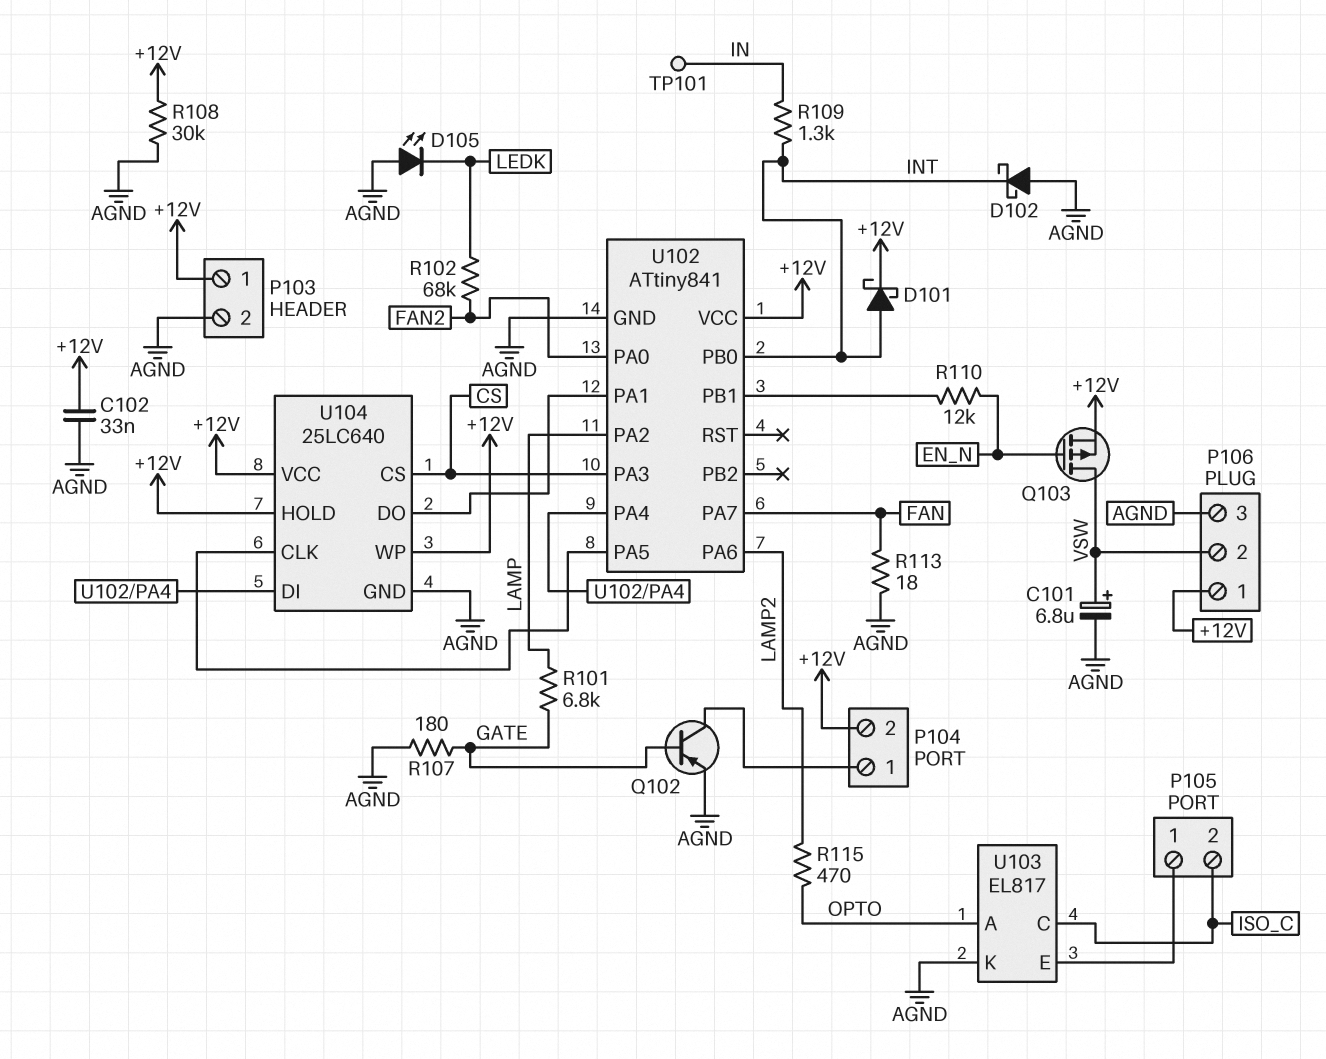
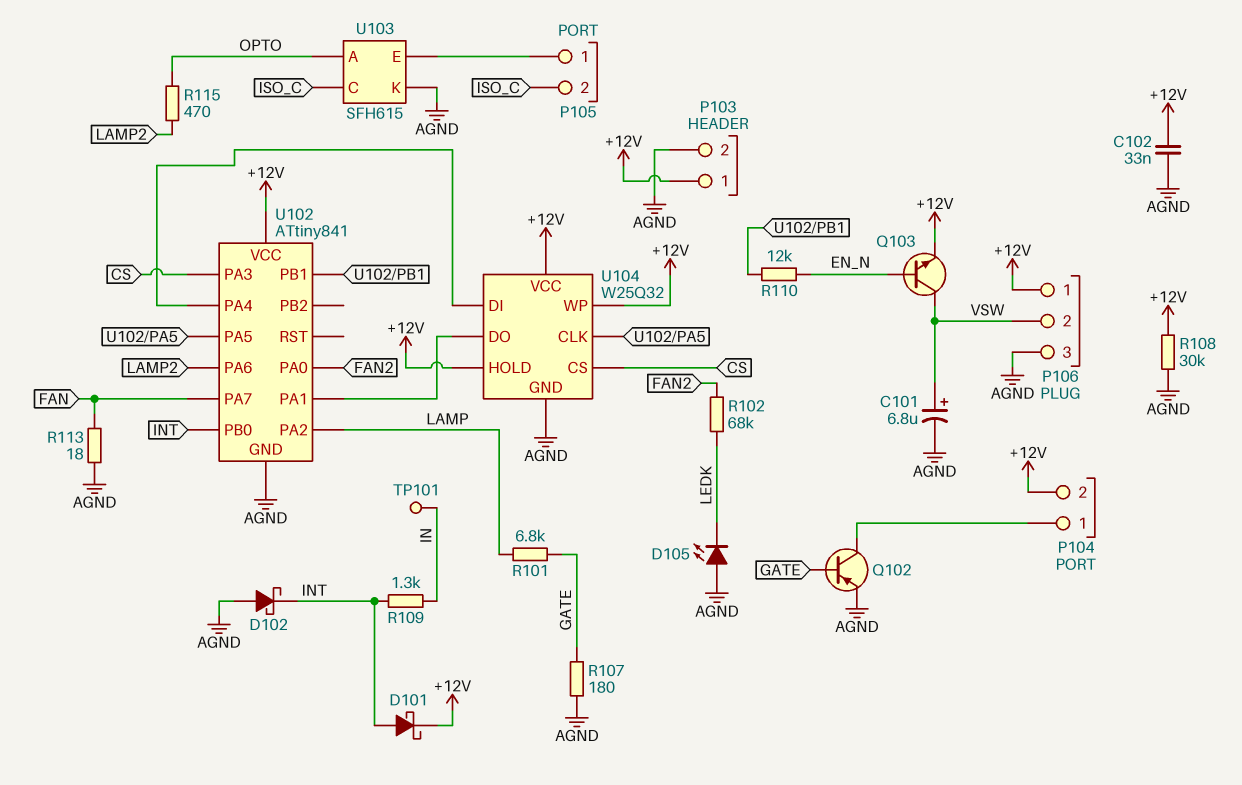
Q103: PMOS (G EN_N, D VSW, S +12V) -> NPN (B EN_N, C VSW, E +12V)
U103: EL817 -> SFH615
U104: 25LC640 -> W25Q32

